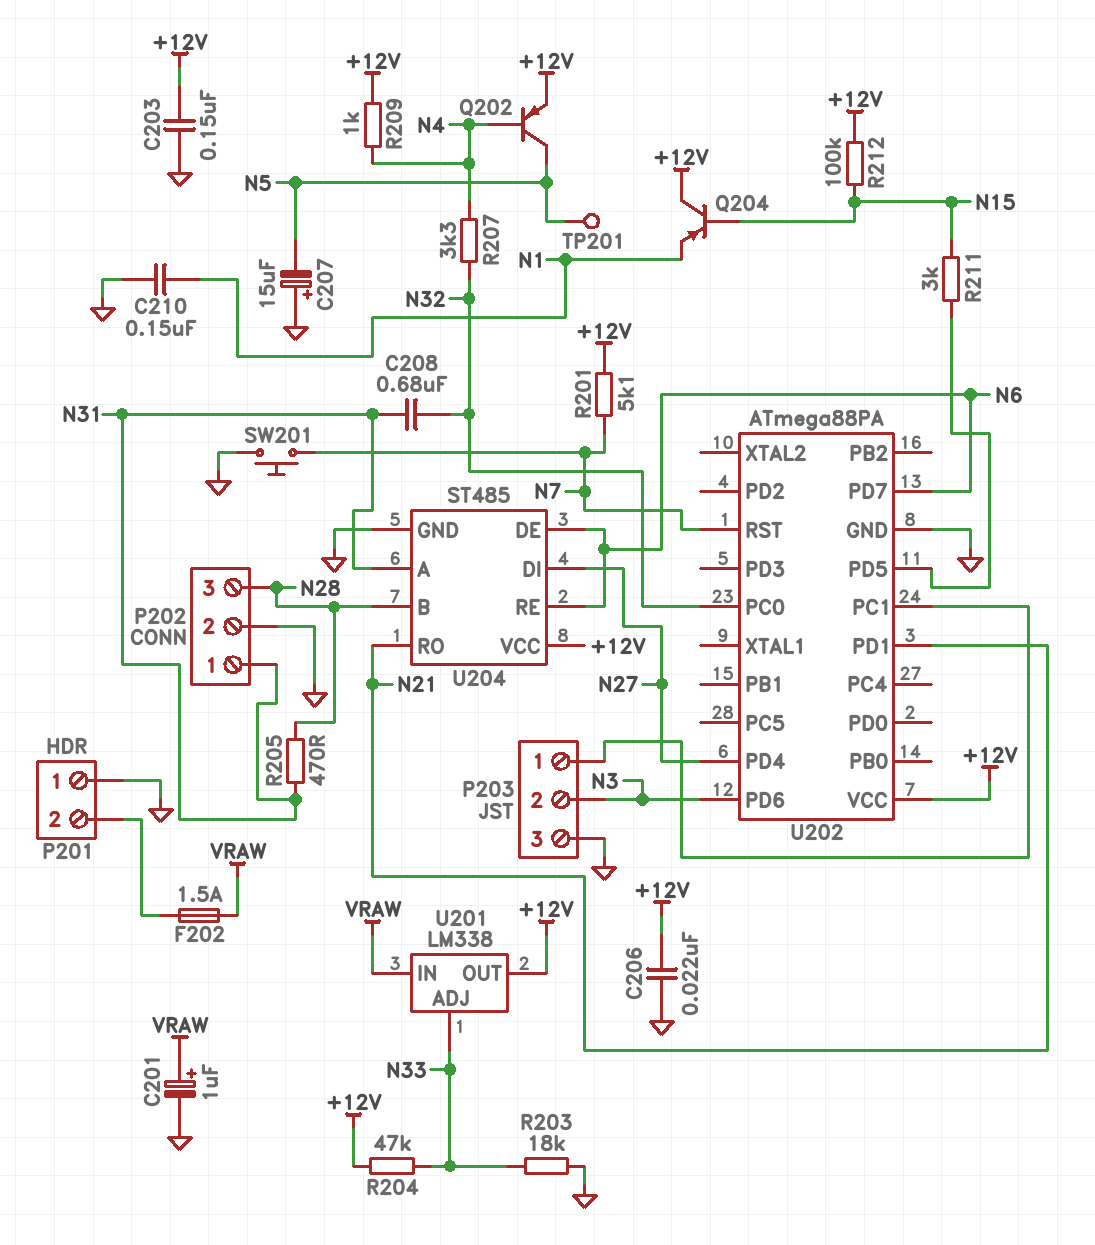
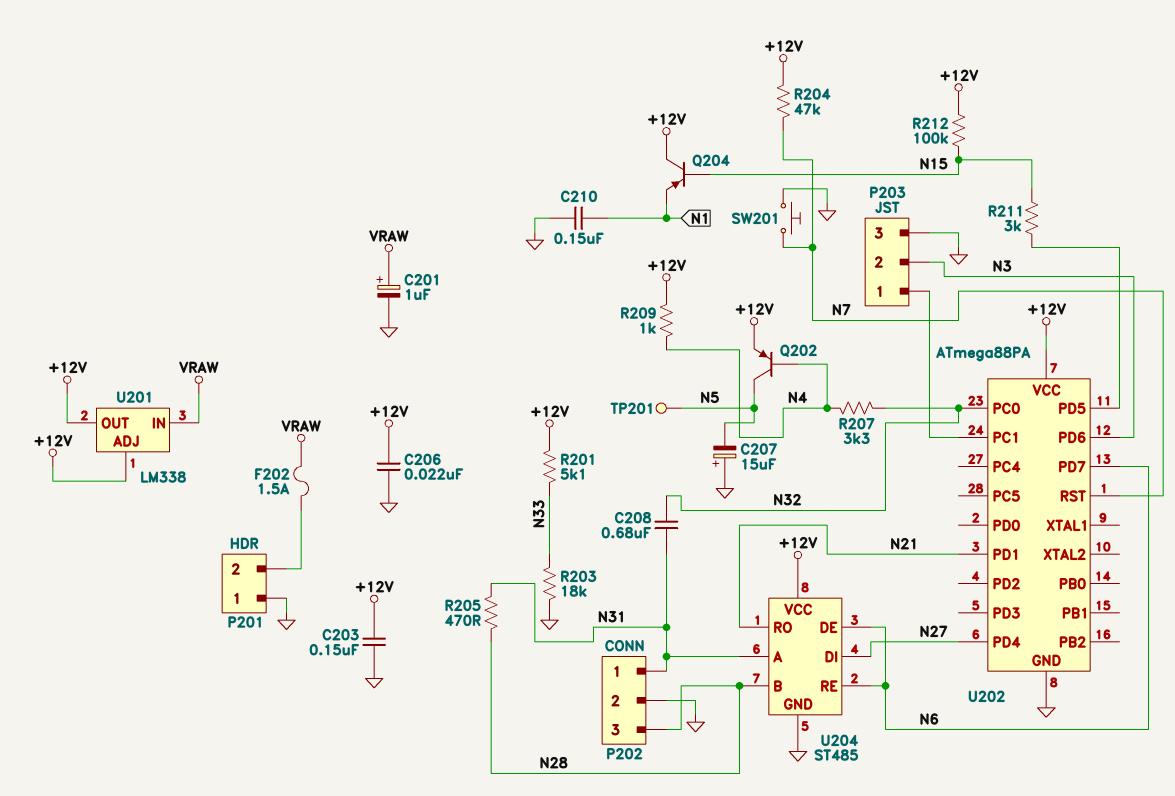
R201: 5.1k (+12V, N7) -> 5.1k (+12V, N33)
R204: 47k (+12V, N33) -> 47k (+12V, N7)
U201 pin ADJ: N33 -> +12V

